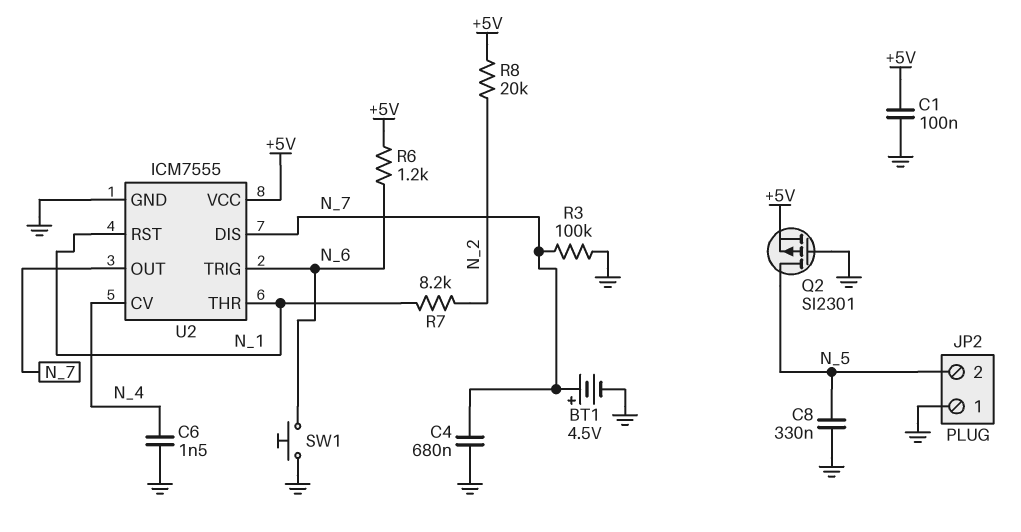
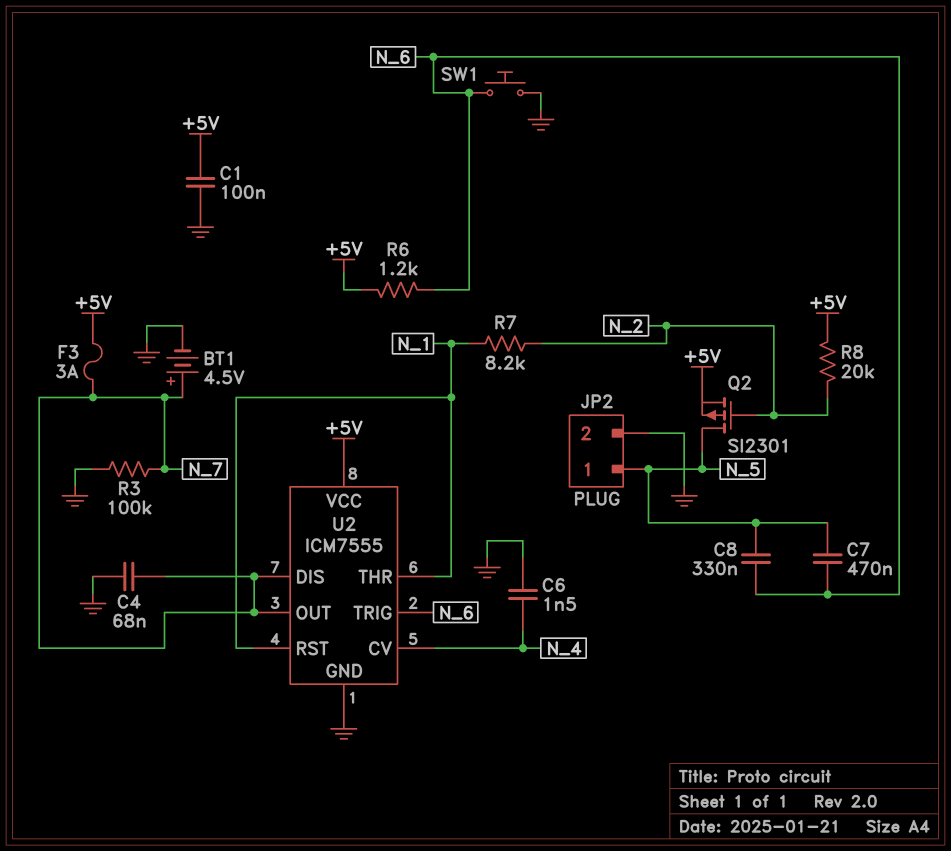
C4: 680nF (GND, N_7) -> 68nF (GND, N_7)
C7: none -> 470nF (N_5, N_6)
C8: 330nF (GND, N_5) -> 330nF (N_5, N_6)
F3: none -> 3A (+5V, N_7)
JP2 pin 1: GND -> N_5
JP2 pin 2: N_5 -> GND
Q2: PMOS SI2301 (G GND, D N_5, S +5V) -> PMOS SI2301 (G N_2, D N_5, S +5V)

